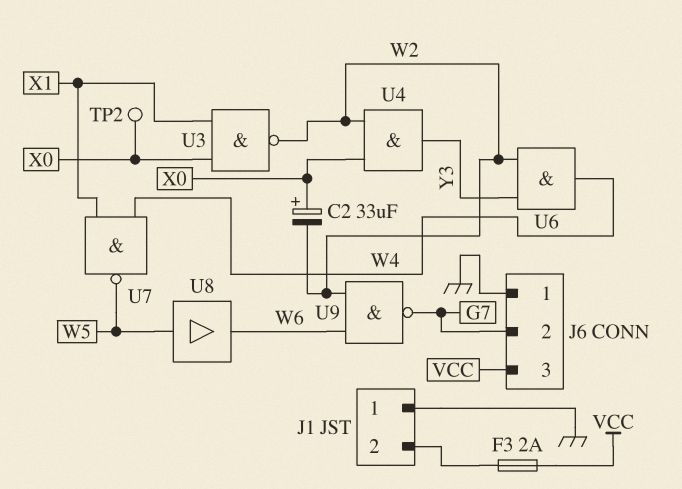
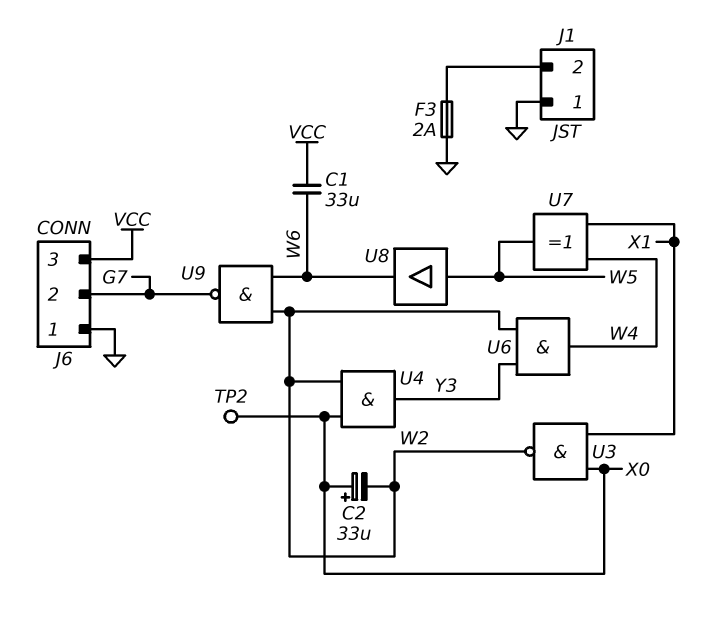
C1: none -> 33uF (VCC, W6)
F3: 2A (J1/2, VCC) -> 2A (GND, J1/2)
U7: NAND (in W4, in X1, out W5) -> XOR (in W4, in X1, out W5)

